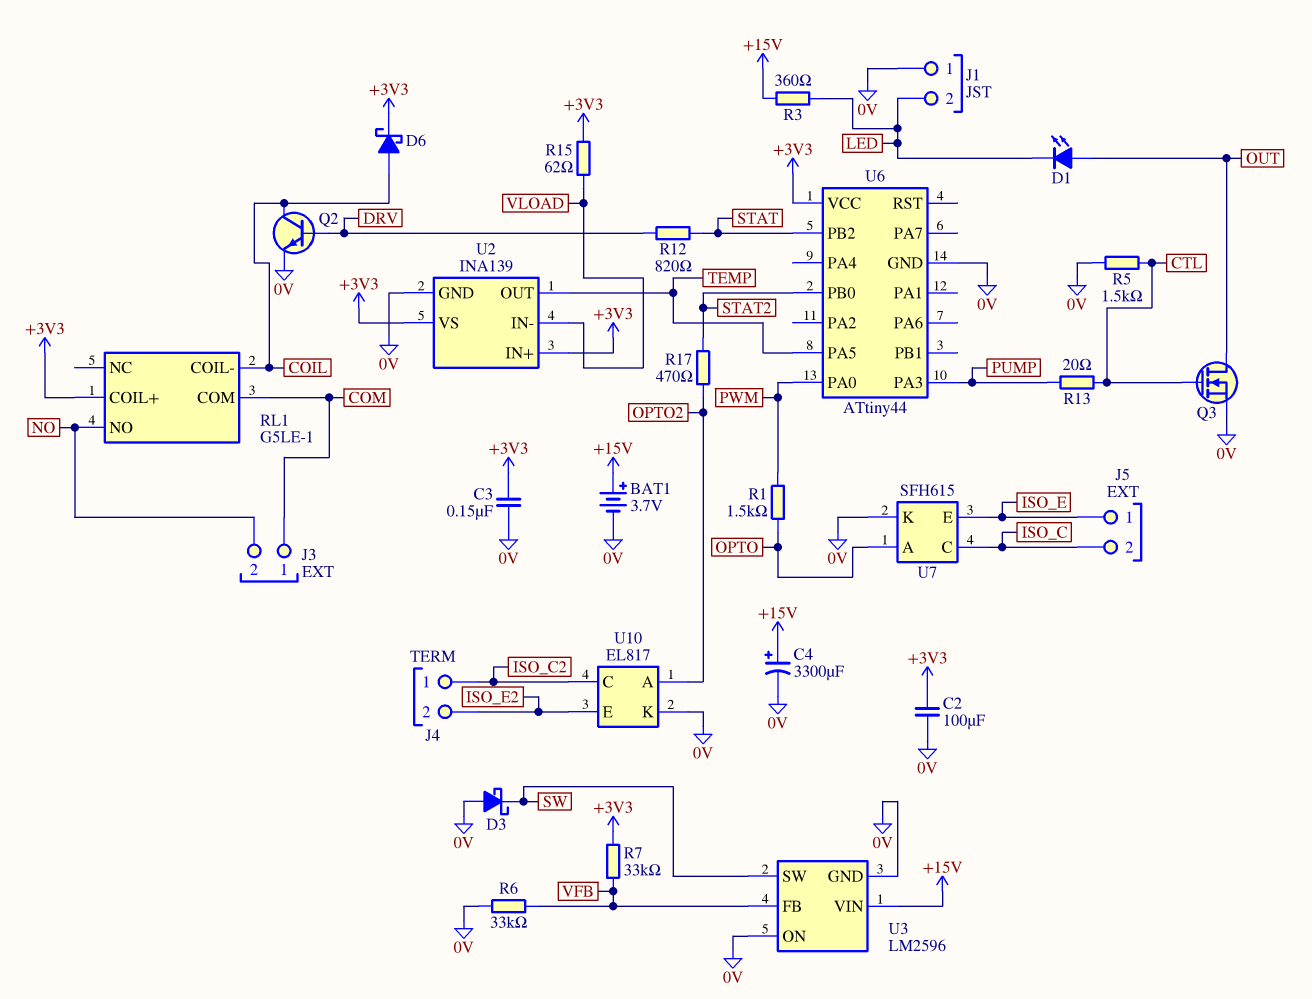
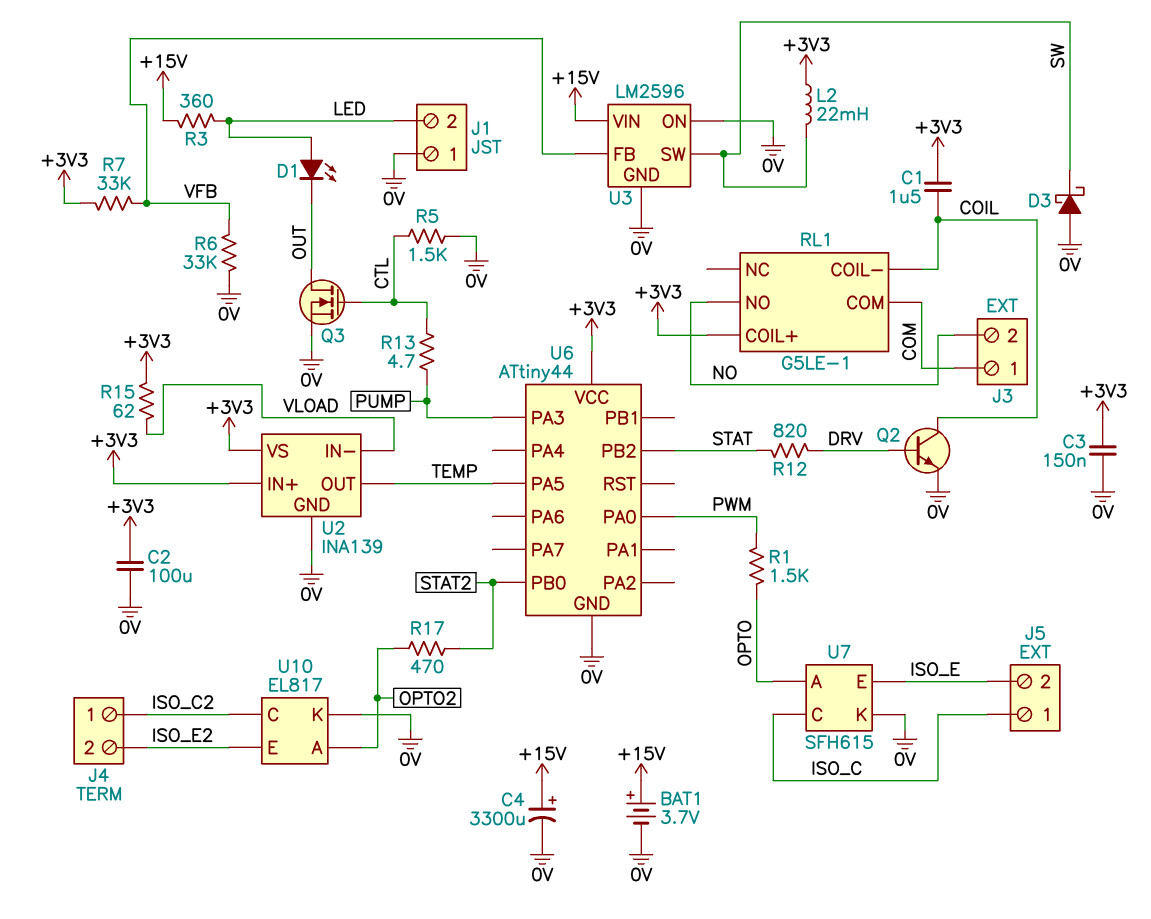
C1: none -> 1.5uF (+3V3, COIL)
D1: LED (A OUT, K LED) -> LED (A LED, K OUT)
D6: schottky (A COIL, K +3V3) -> none
J5 pin 1: ISO_E -> ISO_C
J5 pin 2: ISO_C -> ISO_E
L2: none -> 22mH (+3V3, SW)
R13: 20 (CTL, PUMP) -> 4.7 (CTL, PUMP)

